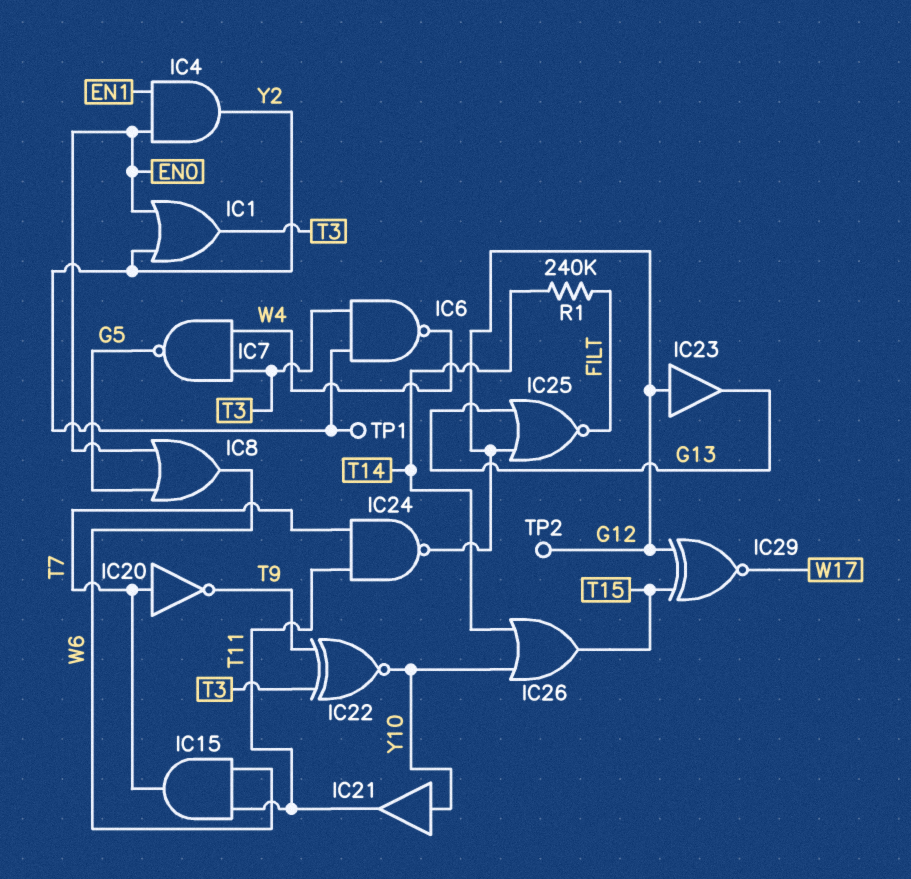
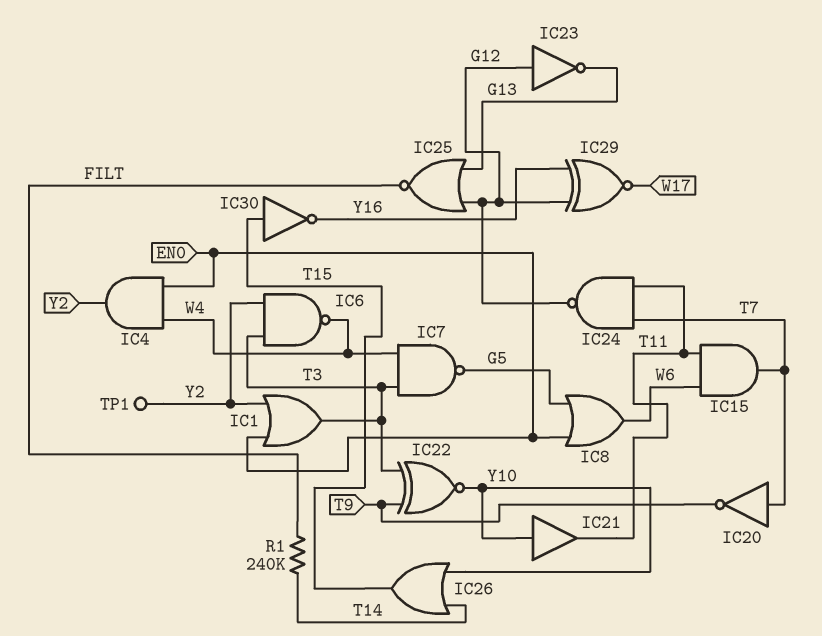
IC4: AND (in EN0, in EN1, out Y2) -> AND (in EN0, in W4, out Y2)
IC23: buffer (in G12, out G13) -> NOT (in G12, out G13)
IC29: XNOR (in G12, in T15, out W17) -> XNOR (in G12, in Y16, out W17)
IC30: none -> NOT (in T15, out Y16)
TP2: test point (G12) -> none

